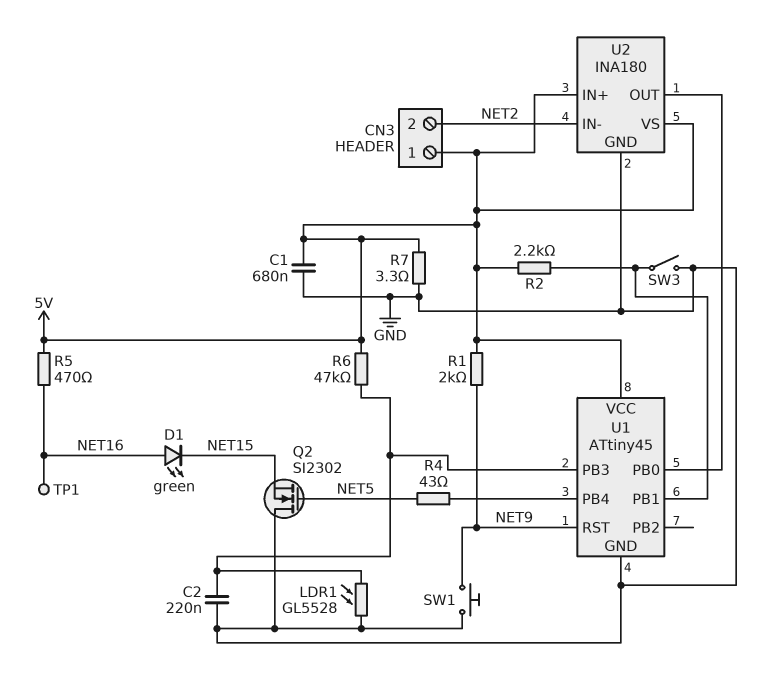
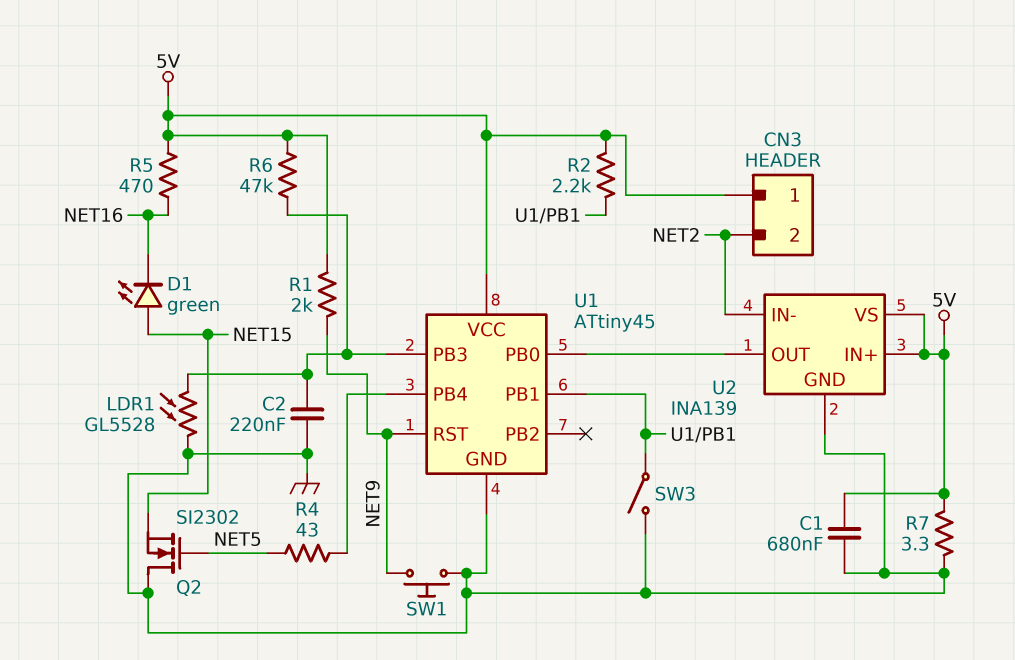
D1: LED green (A NET16, K NET15) -> LED green (A NET15, K NET16)
TP1: test point (NET16) -> none
U2: INA180 -> INA139

